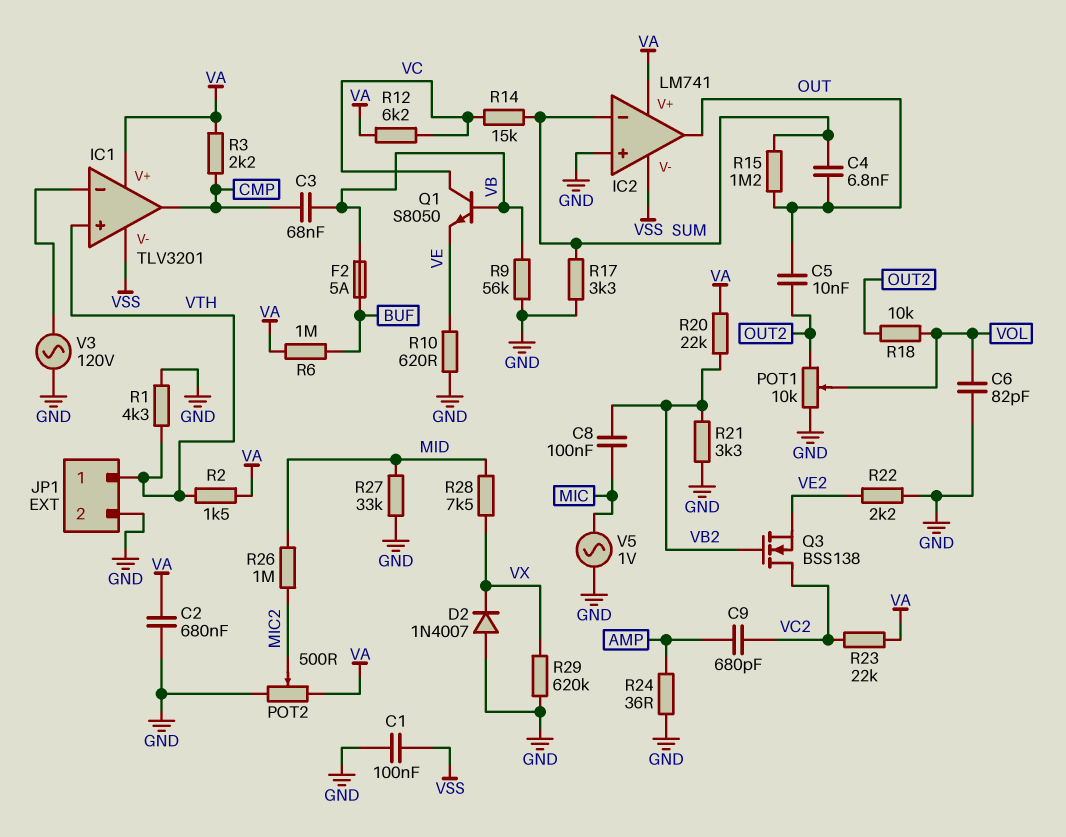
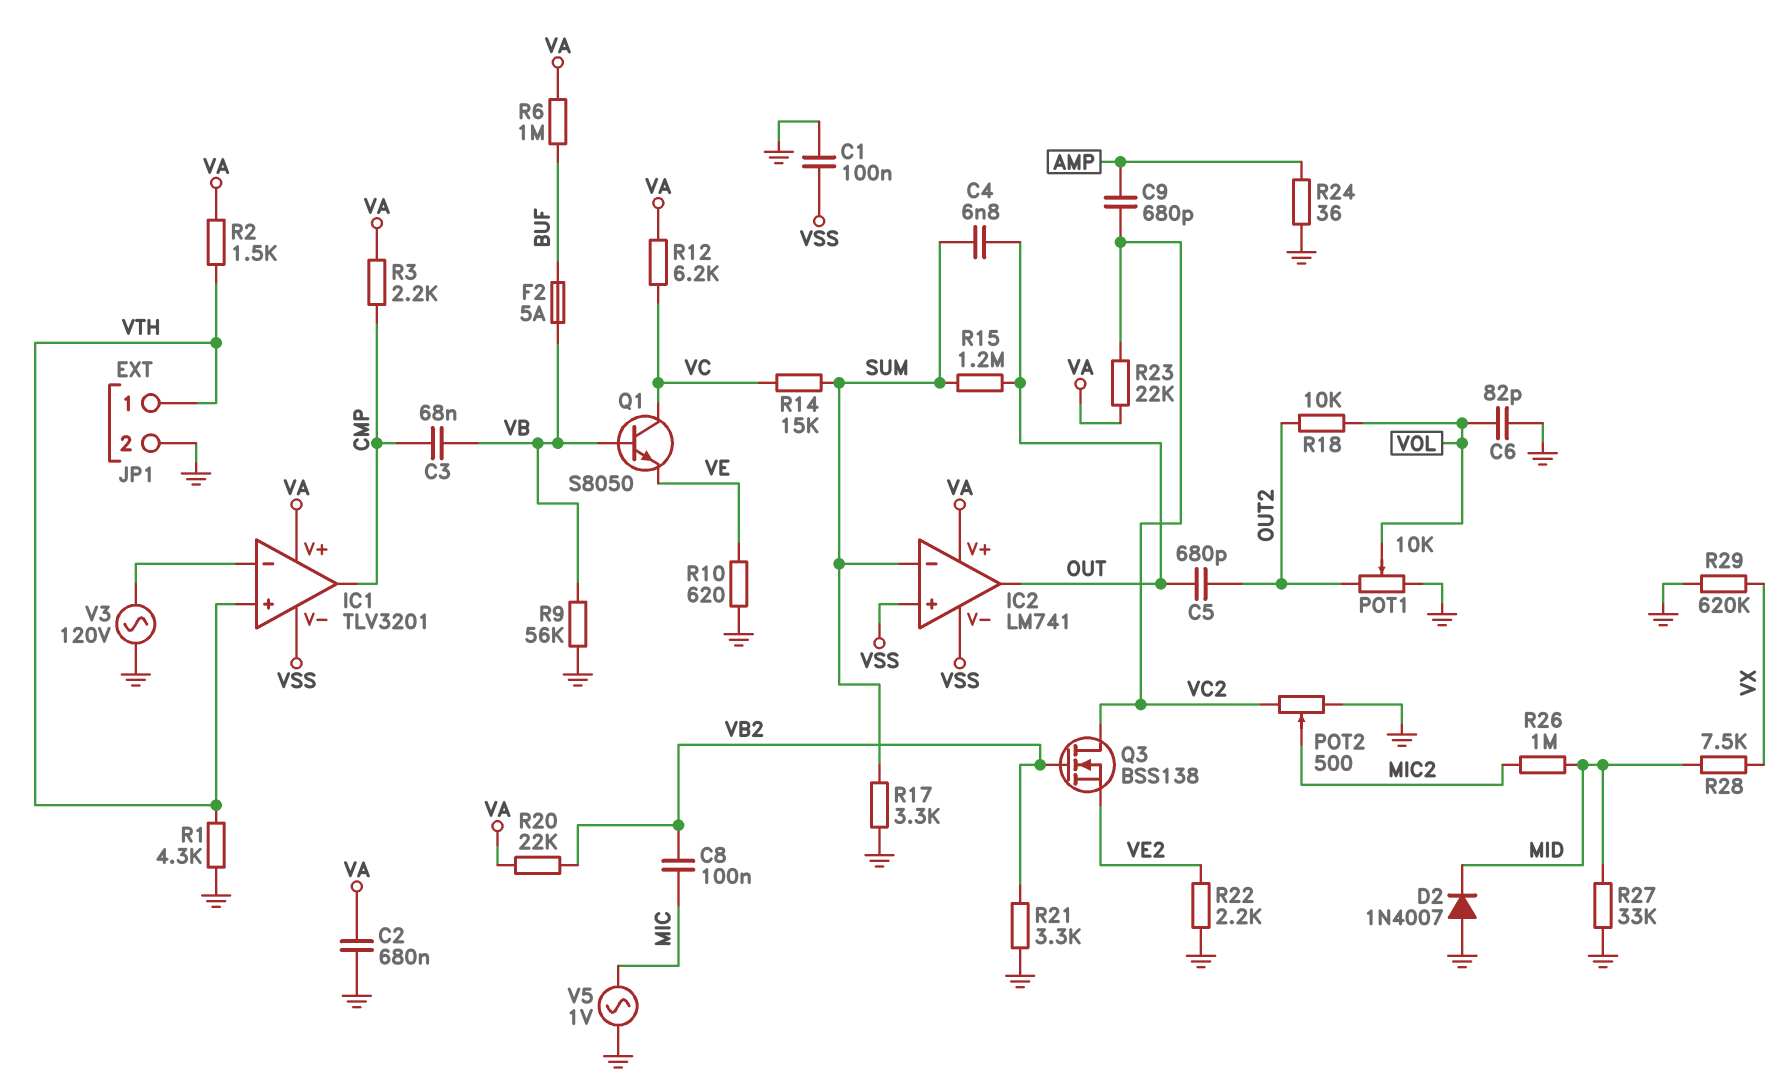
C5: 10nF (OUT, OUT2) -> 680pF (OUT, OUT2)
D2: diode 1N4007 (A GND, K VX) -> diode 1N4007 (A GND, K MID)
IC2 pin in+: GND -> VSS
POT2: 500 (GND, VA, wiper MIC2) -> 500 (GND, VC2, wiper MIC2)

